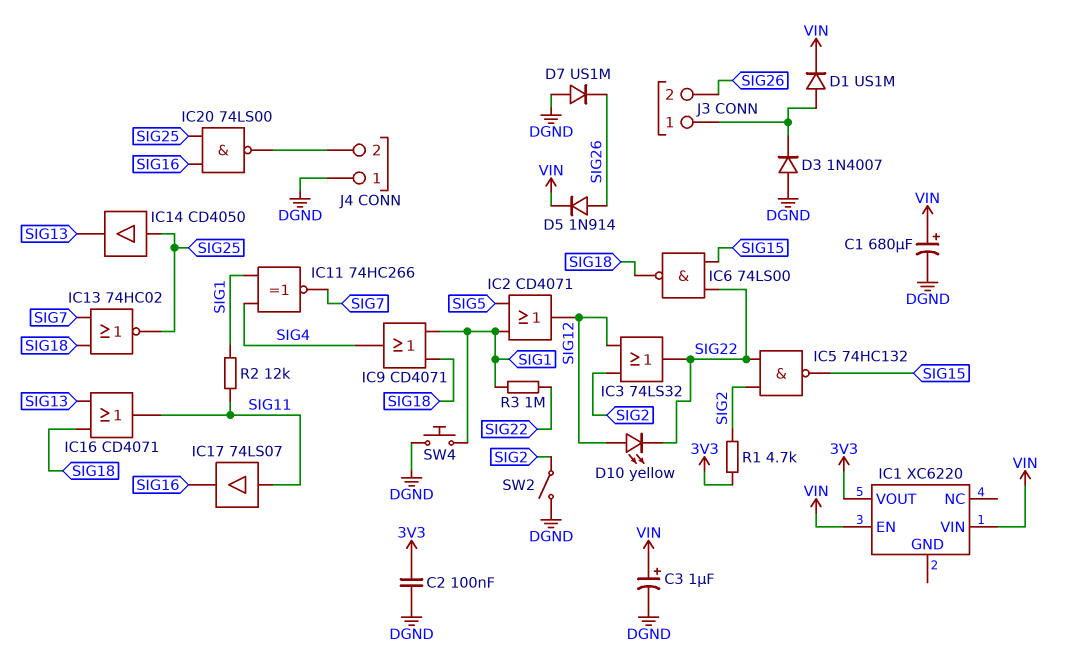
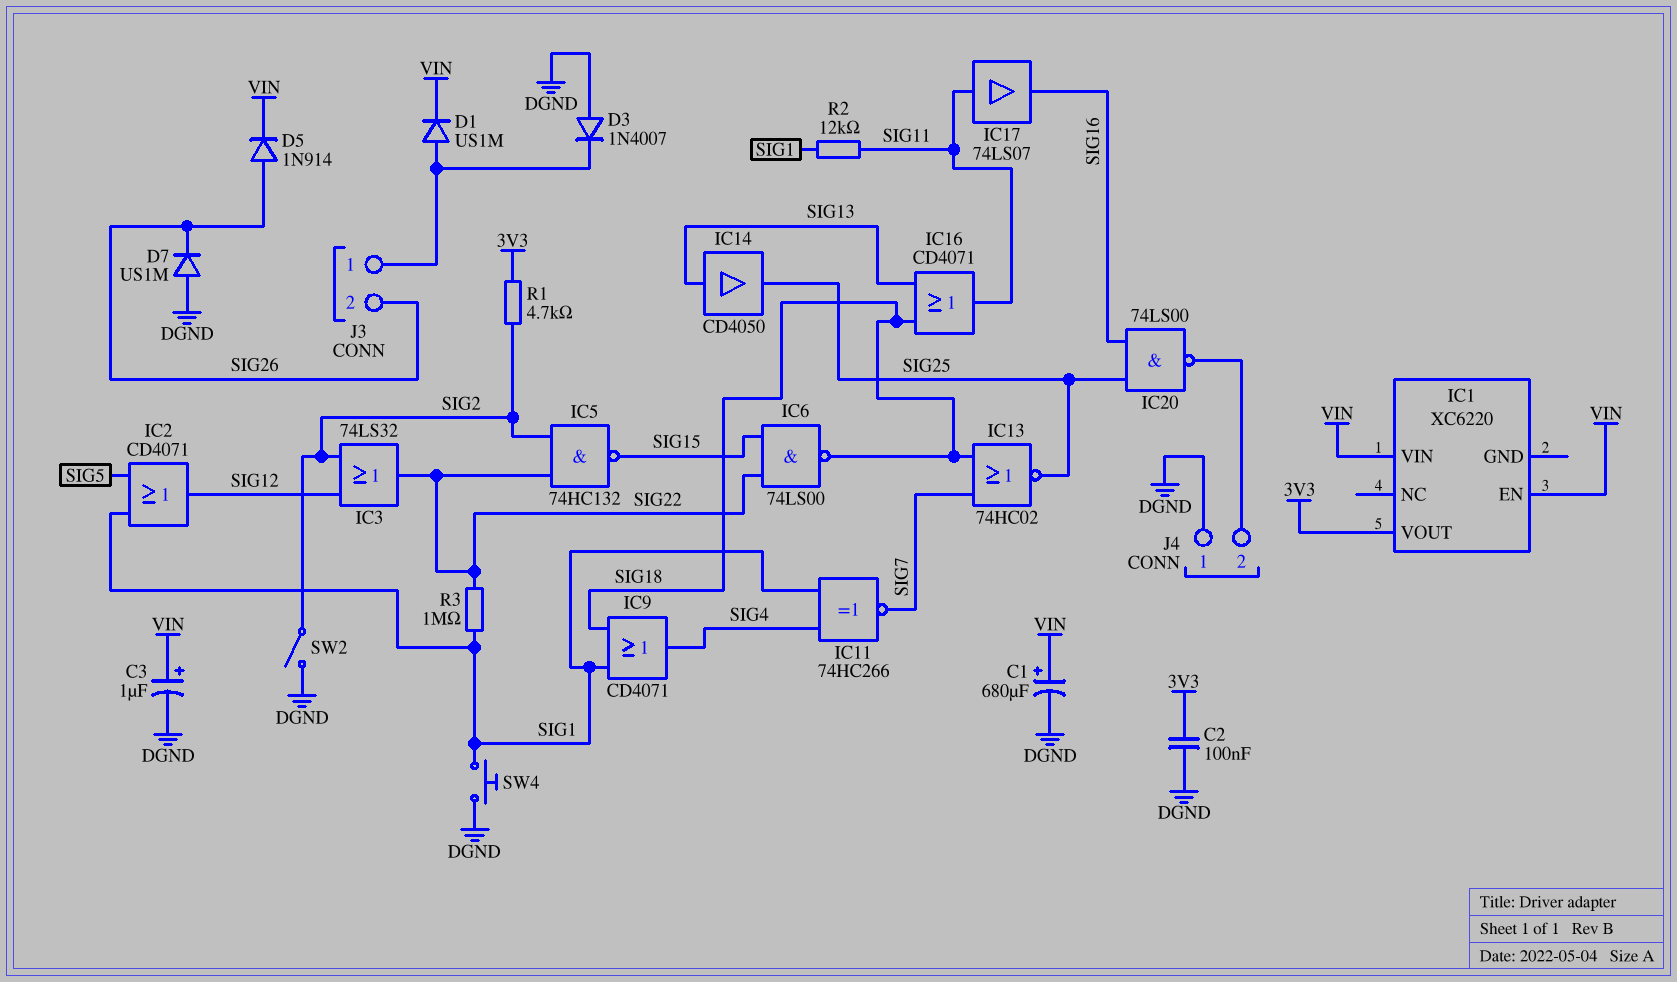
D10: LED yellow (A SIG12, K SIG22) -> none
IC14: buffer CD4050 (in SIG25, out SIG13) -> buffer CD4050 (in SIG13, out SIG25)

